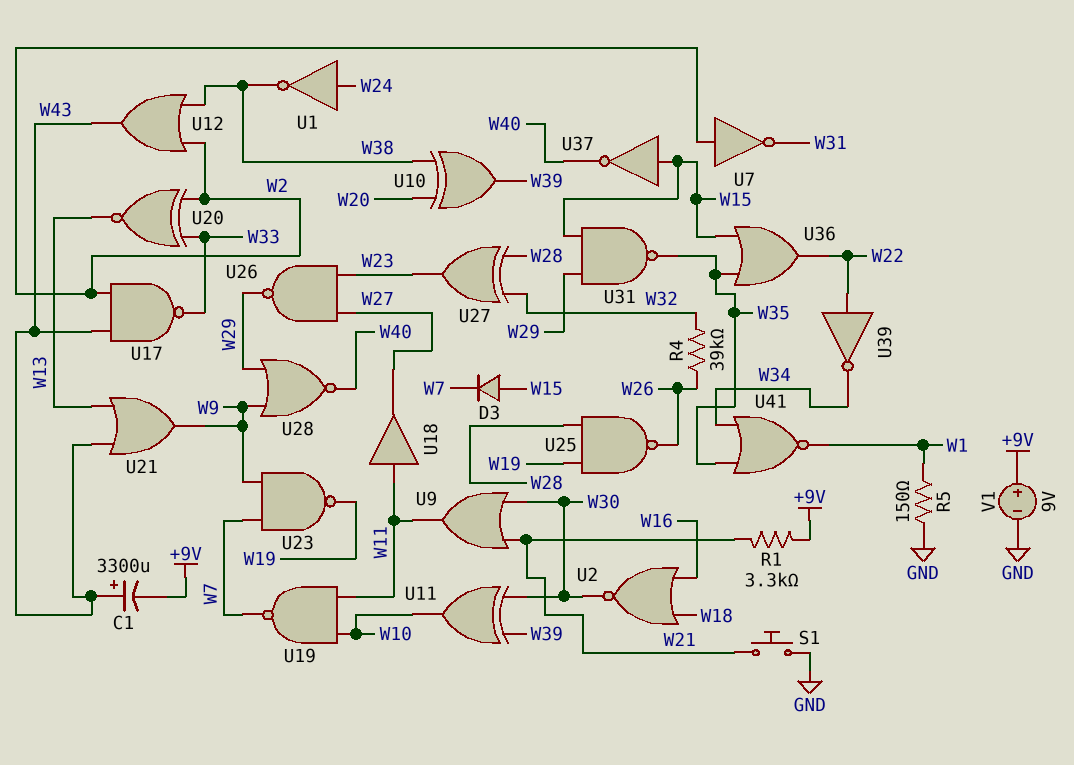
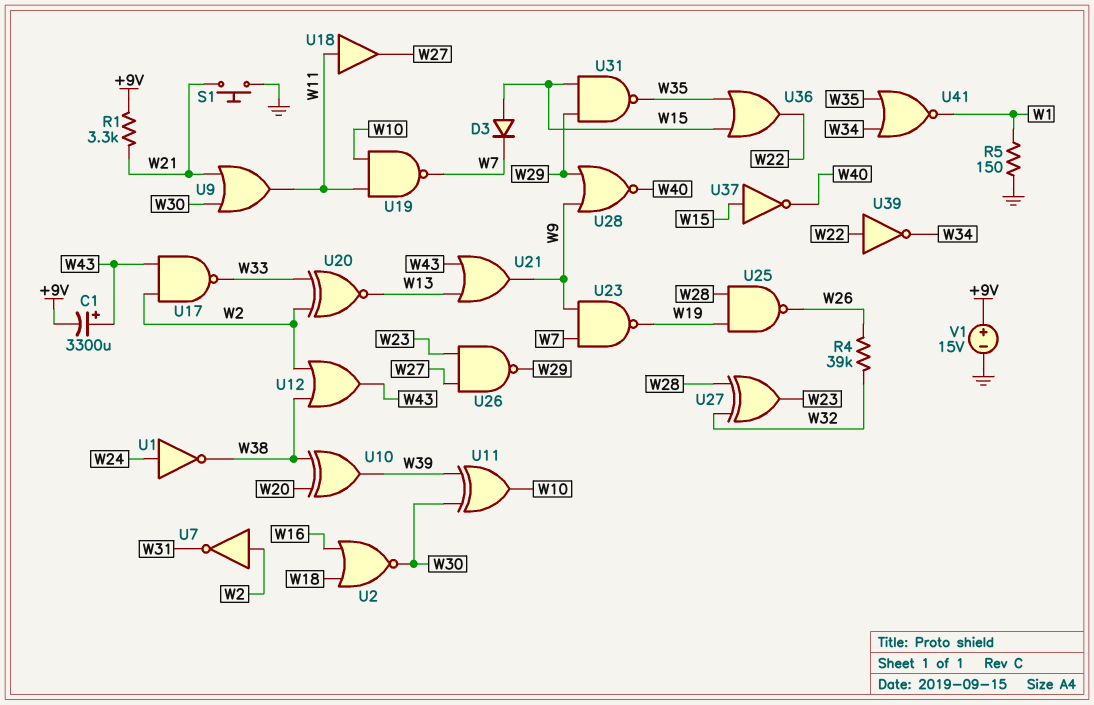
V1: 9V (plus +9V, minus GND) -> 15V (plus +9V, minus GND)

